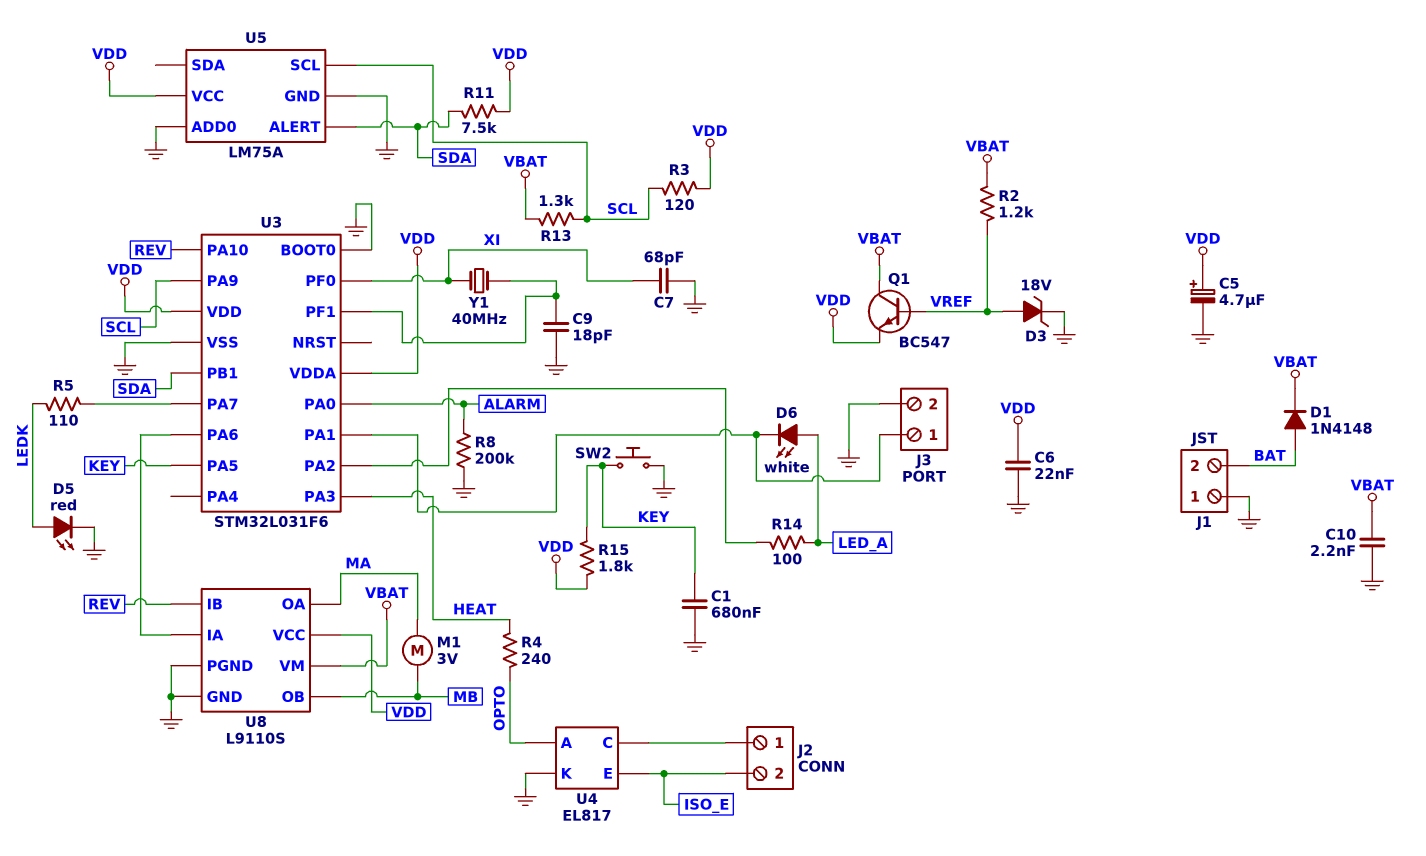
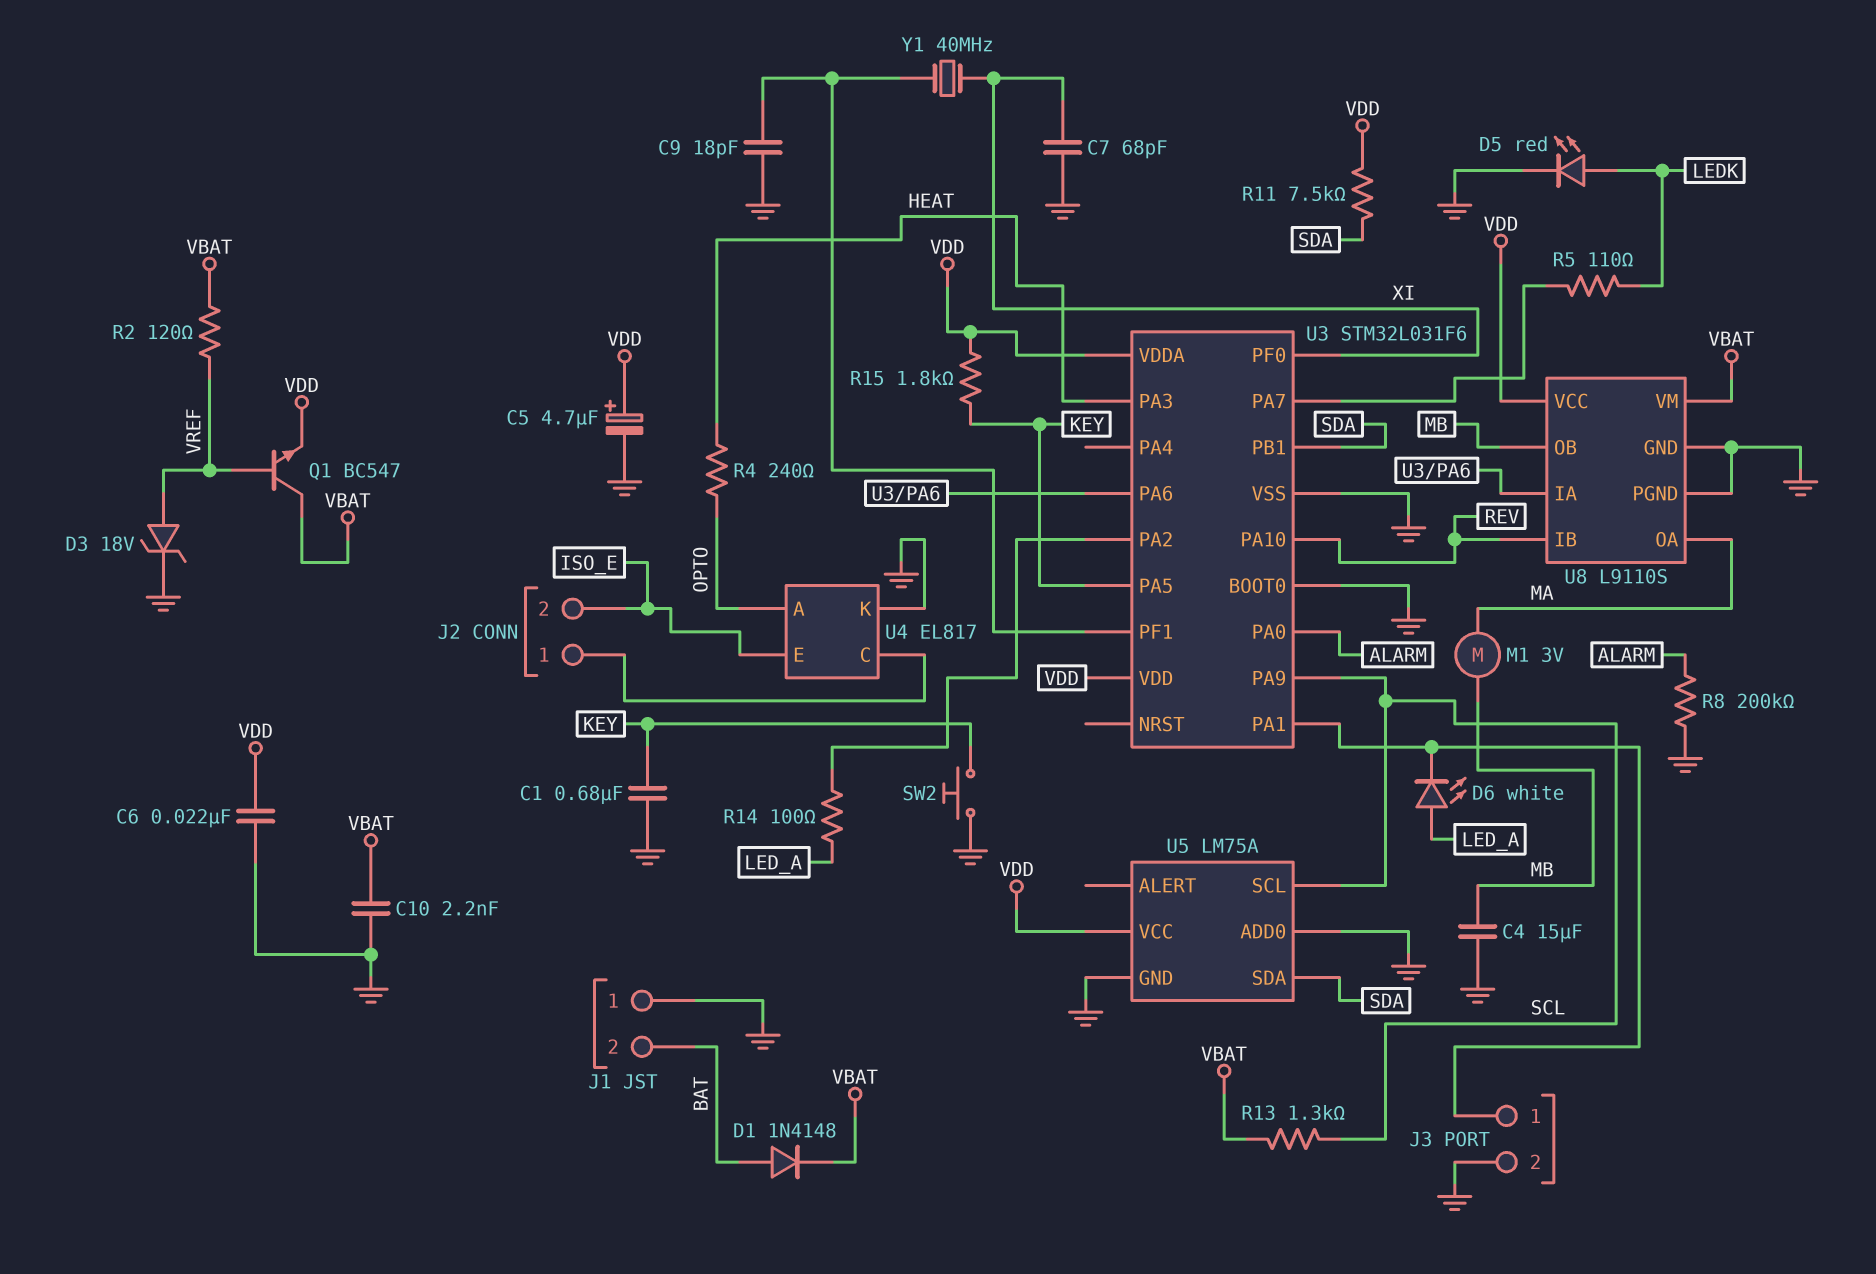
C4: none -> 15uF (GND, MB)
R2: 1.2k (VBAT, VREF) -> 120 (VBAT, VREF)
R3: 120 (SCL, VDD) -> none
U5 pin ALERT: SDA -> none
U5 pin SDA: none -> SDA

